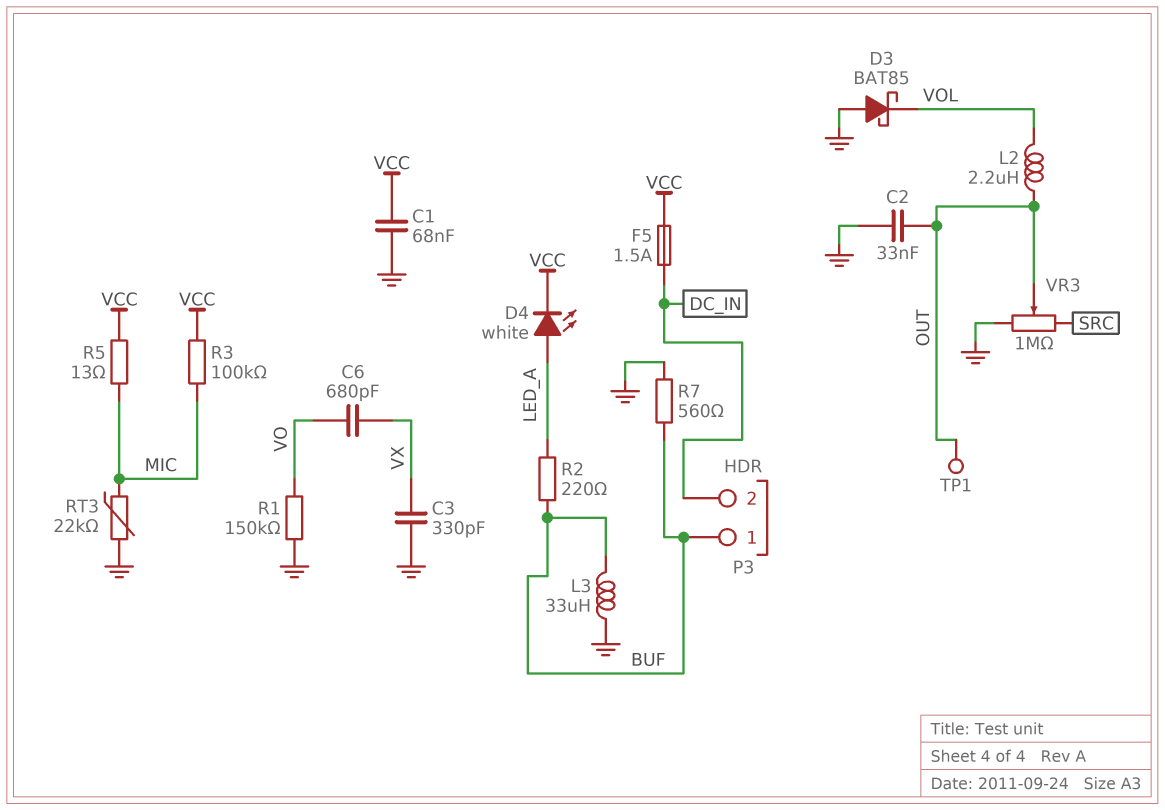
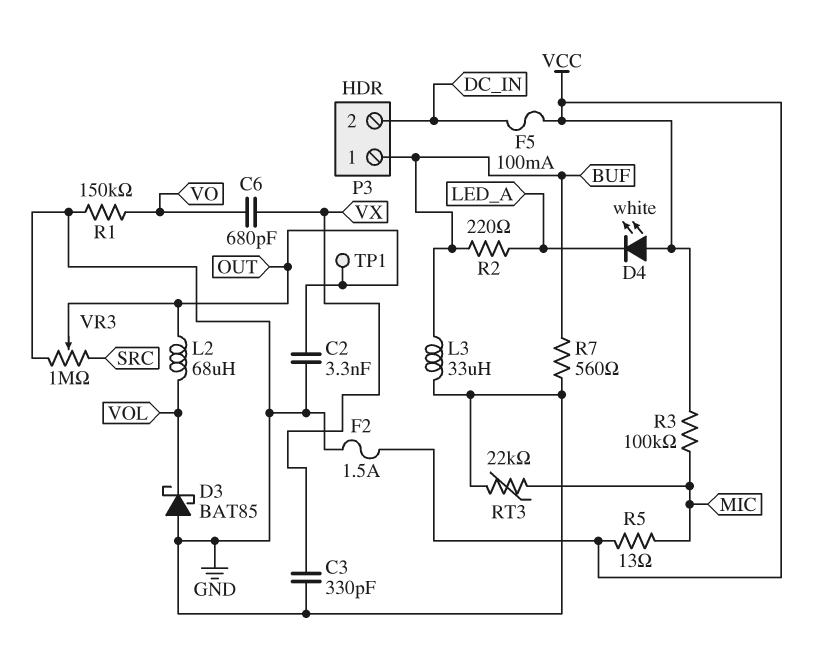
C1: 68nF (GND, VCC) -> none
C2: 33nF (GND, OUT) -> 3.3nF (GND, OUT)
D4: LED white (A LED_A, K VCC) -> LED white (A VCC, K LED_A)
F2: none -> 1.5A (GND, VCC)
F5: 1.5A (DC_IN, VCC) -> 100mA (DC_IN, VCC)
L2: 2.2uH (OUT, VOL) -> 68uH (OUT, VOL)

